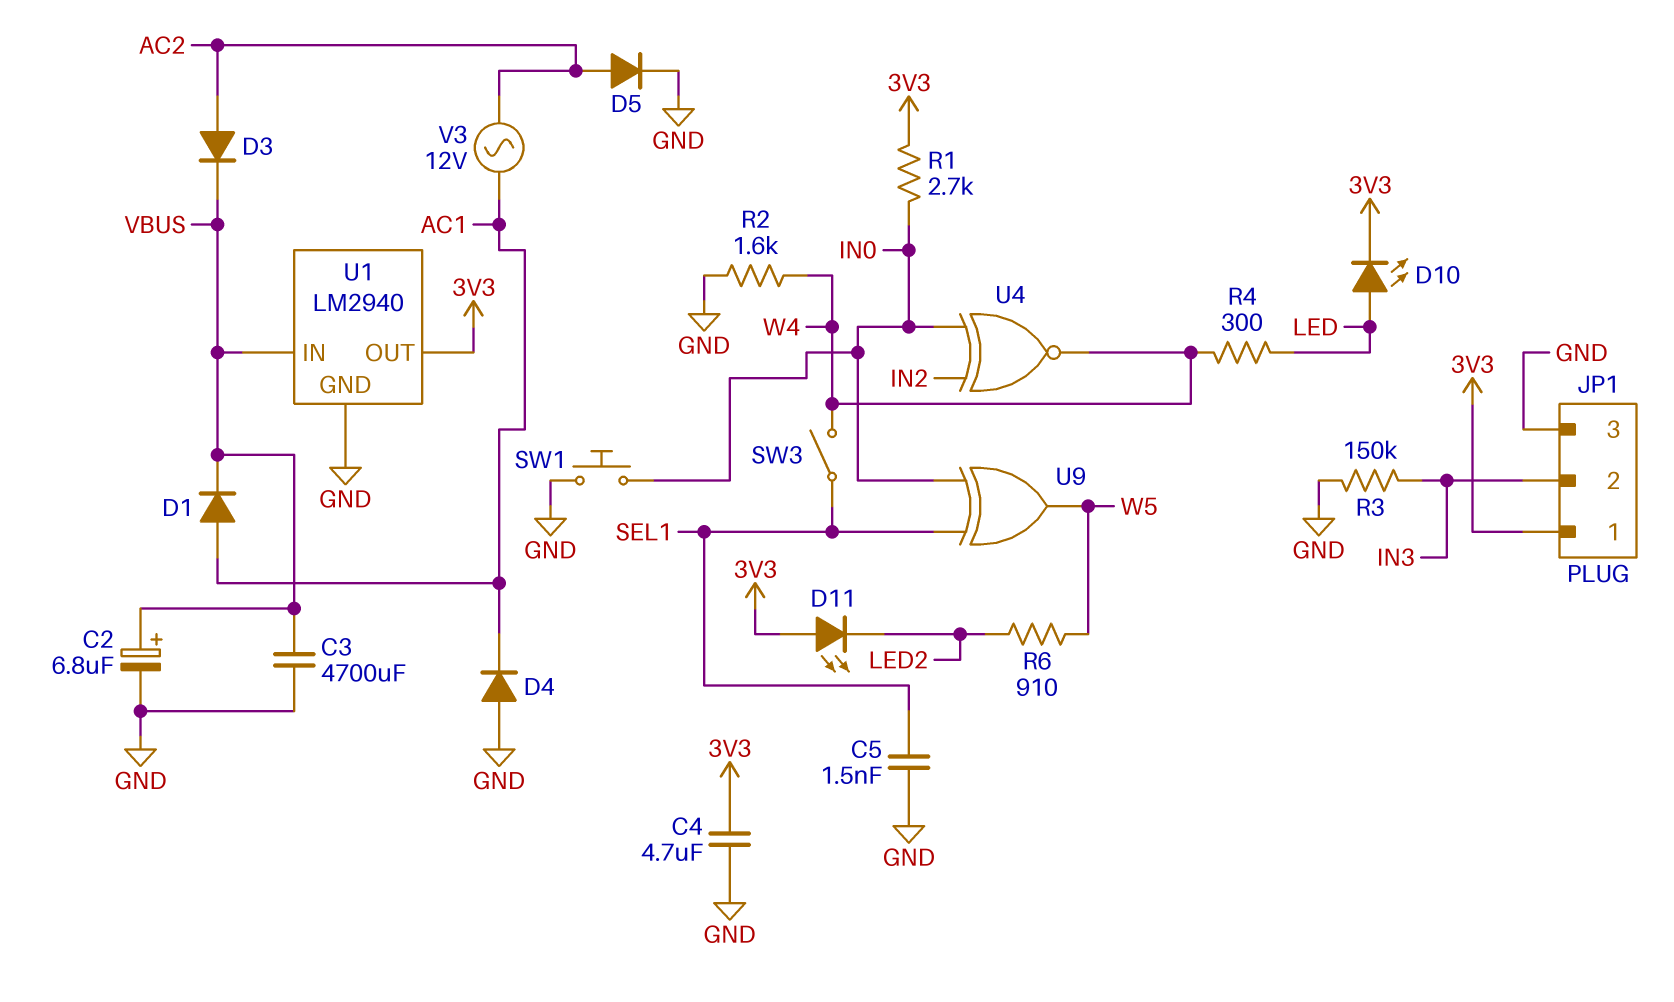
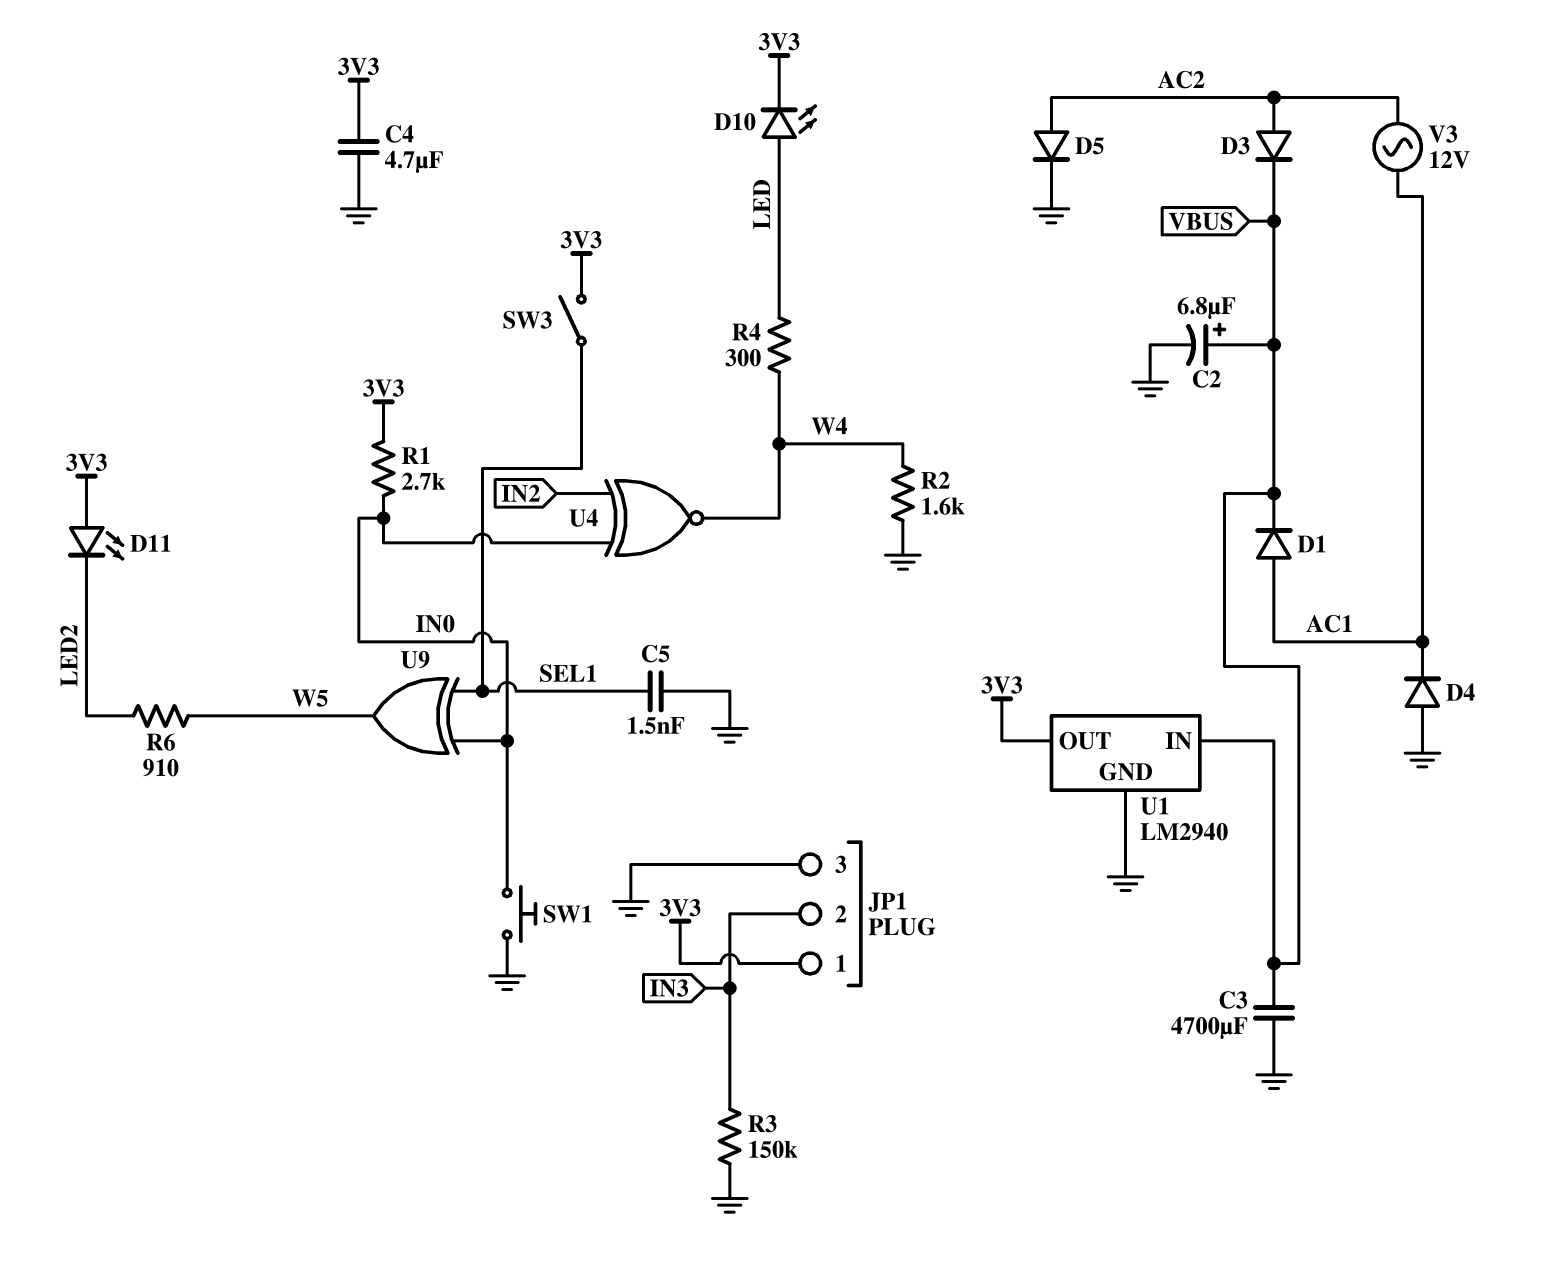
SW3: switch (SEL1, W4) -> switch (3V3, SEL1)

